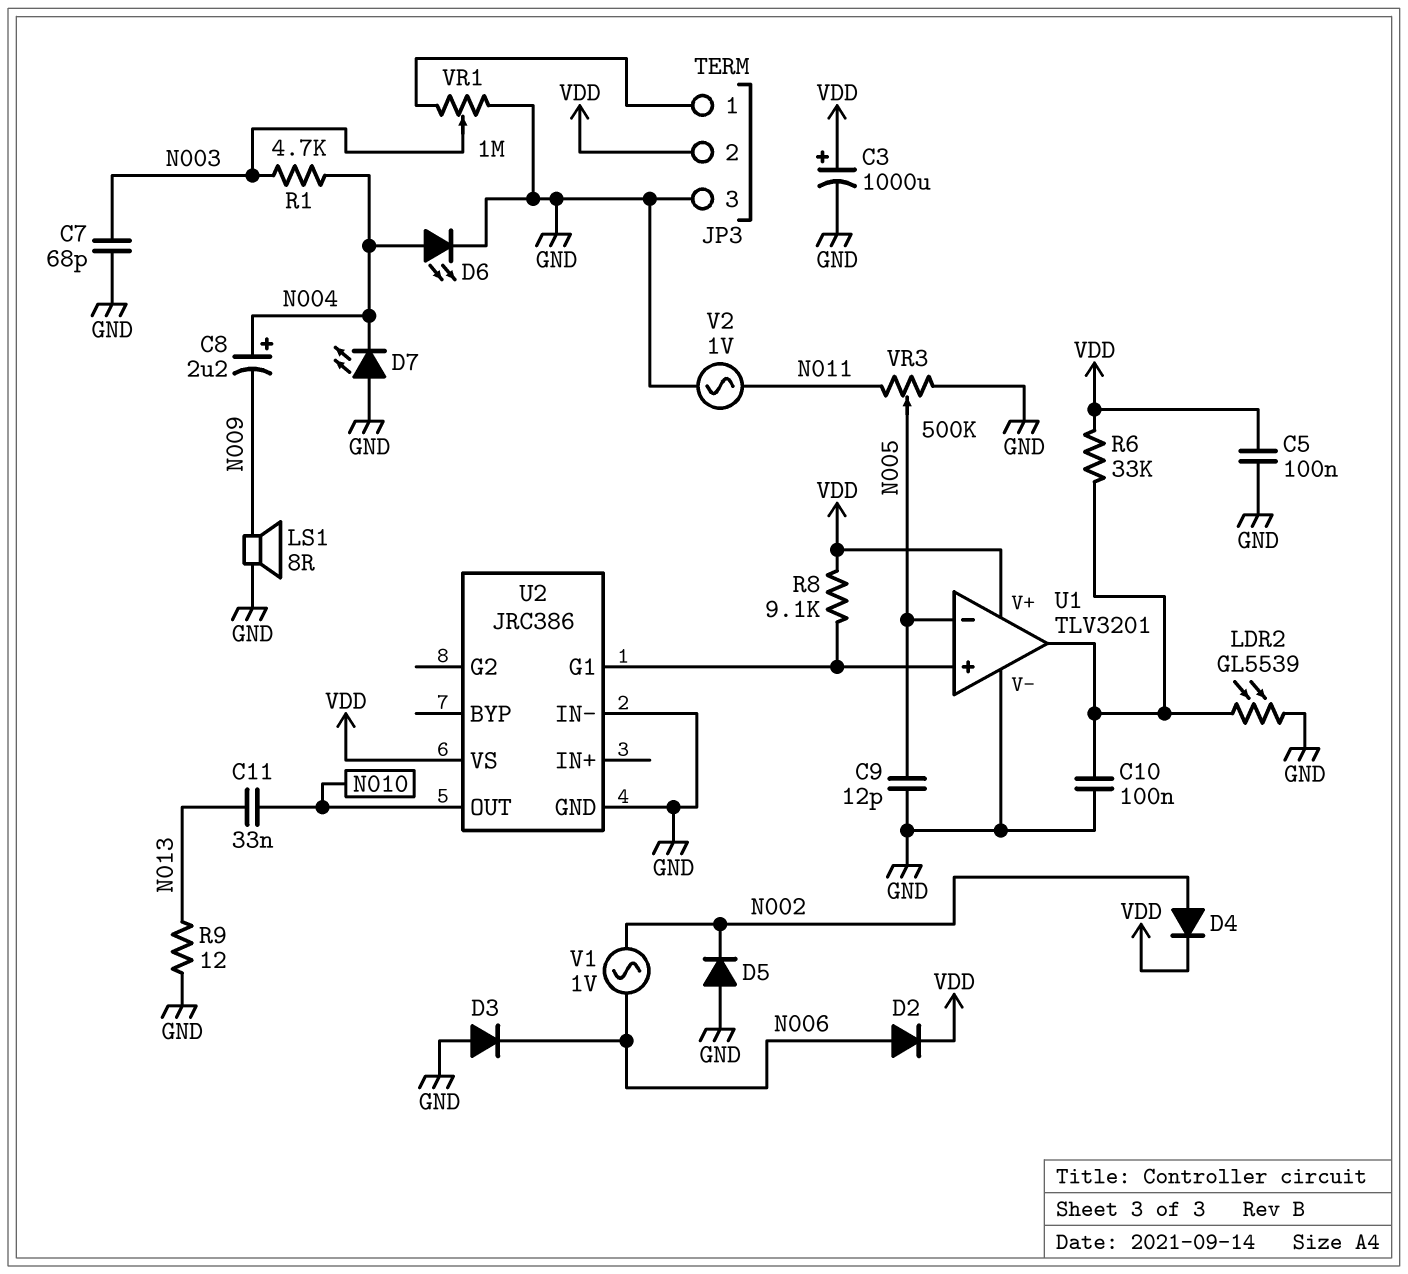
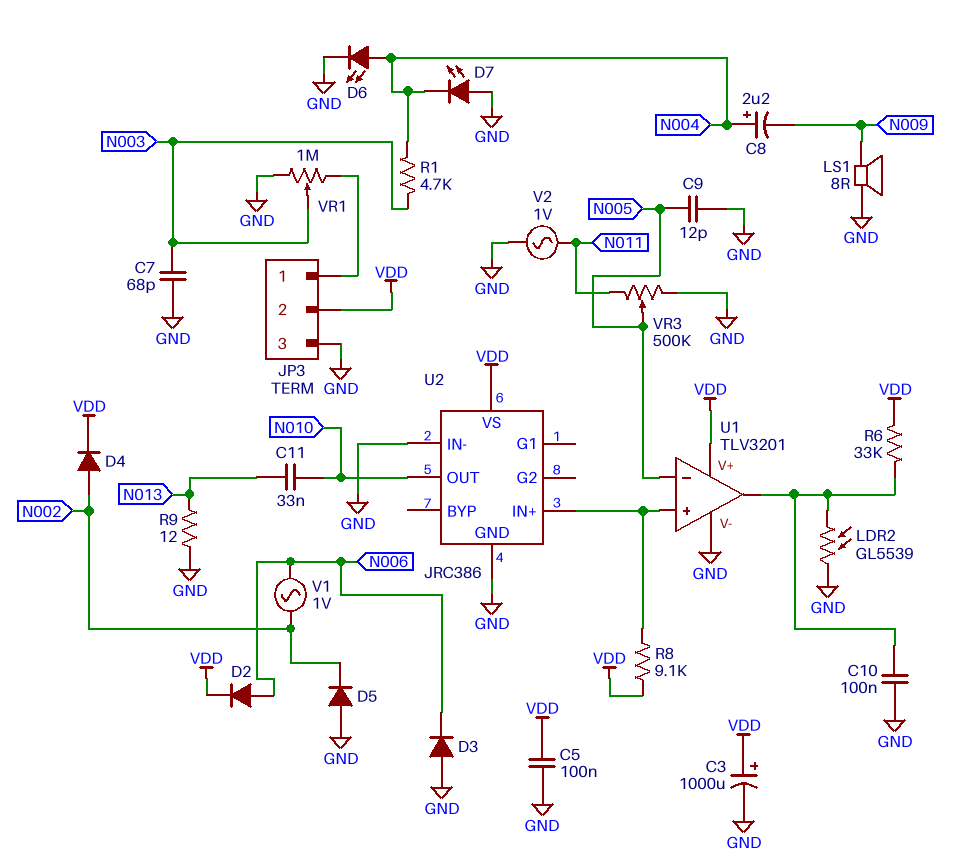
U2 pin G1: U1/in+ -> none
U2 pin IN+: none -> U1/in+

